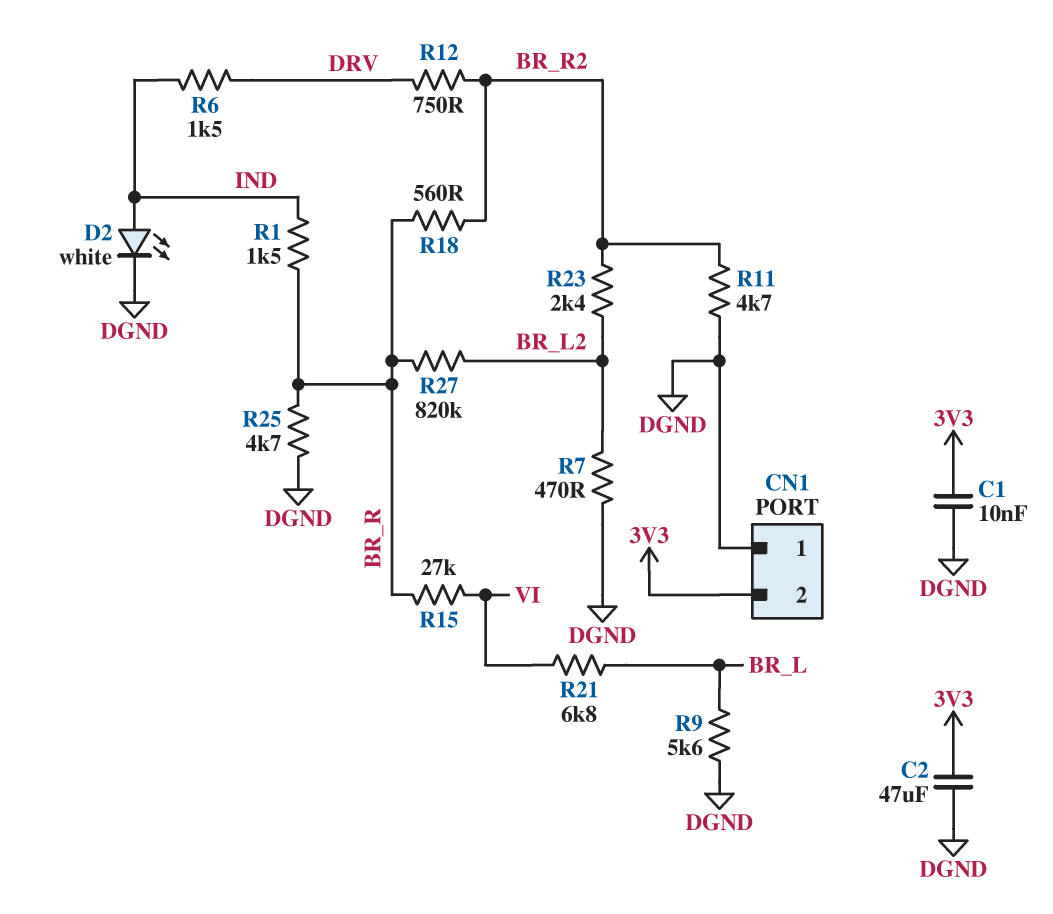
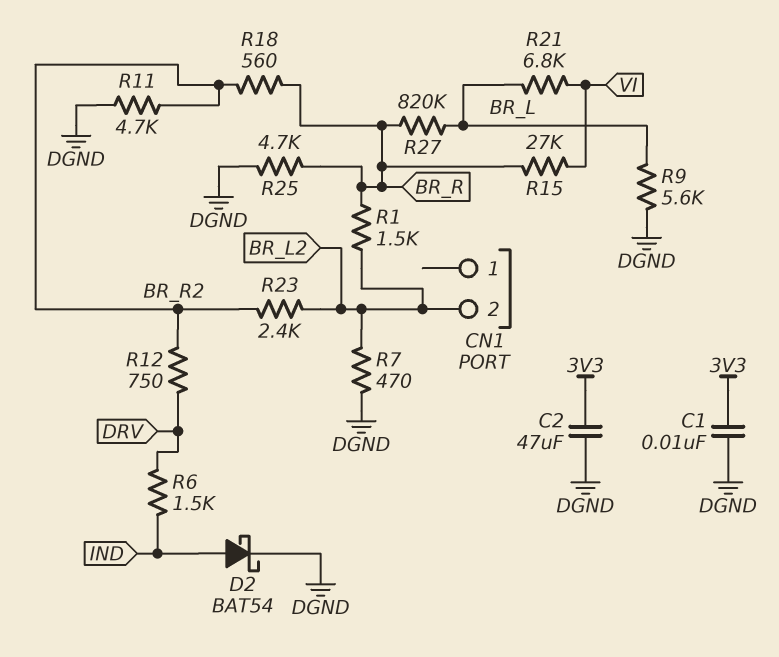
CN1 pin 1: DGND -> none
CN1 pin 2: 3V3 -> BR_L2
D2: LED white (A IND, K DGND) -> schottky BAT54 (A IND, K DGND)
R1: 1.5k (BR_R, IND) -> 1.5k (BR_L2, BR_R)
R27: 820k (BR_L2, BR_R) -> 820k (BR_L, BR_R)

